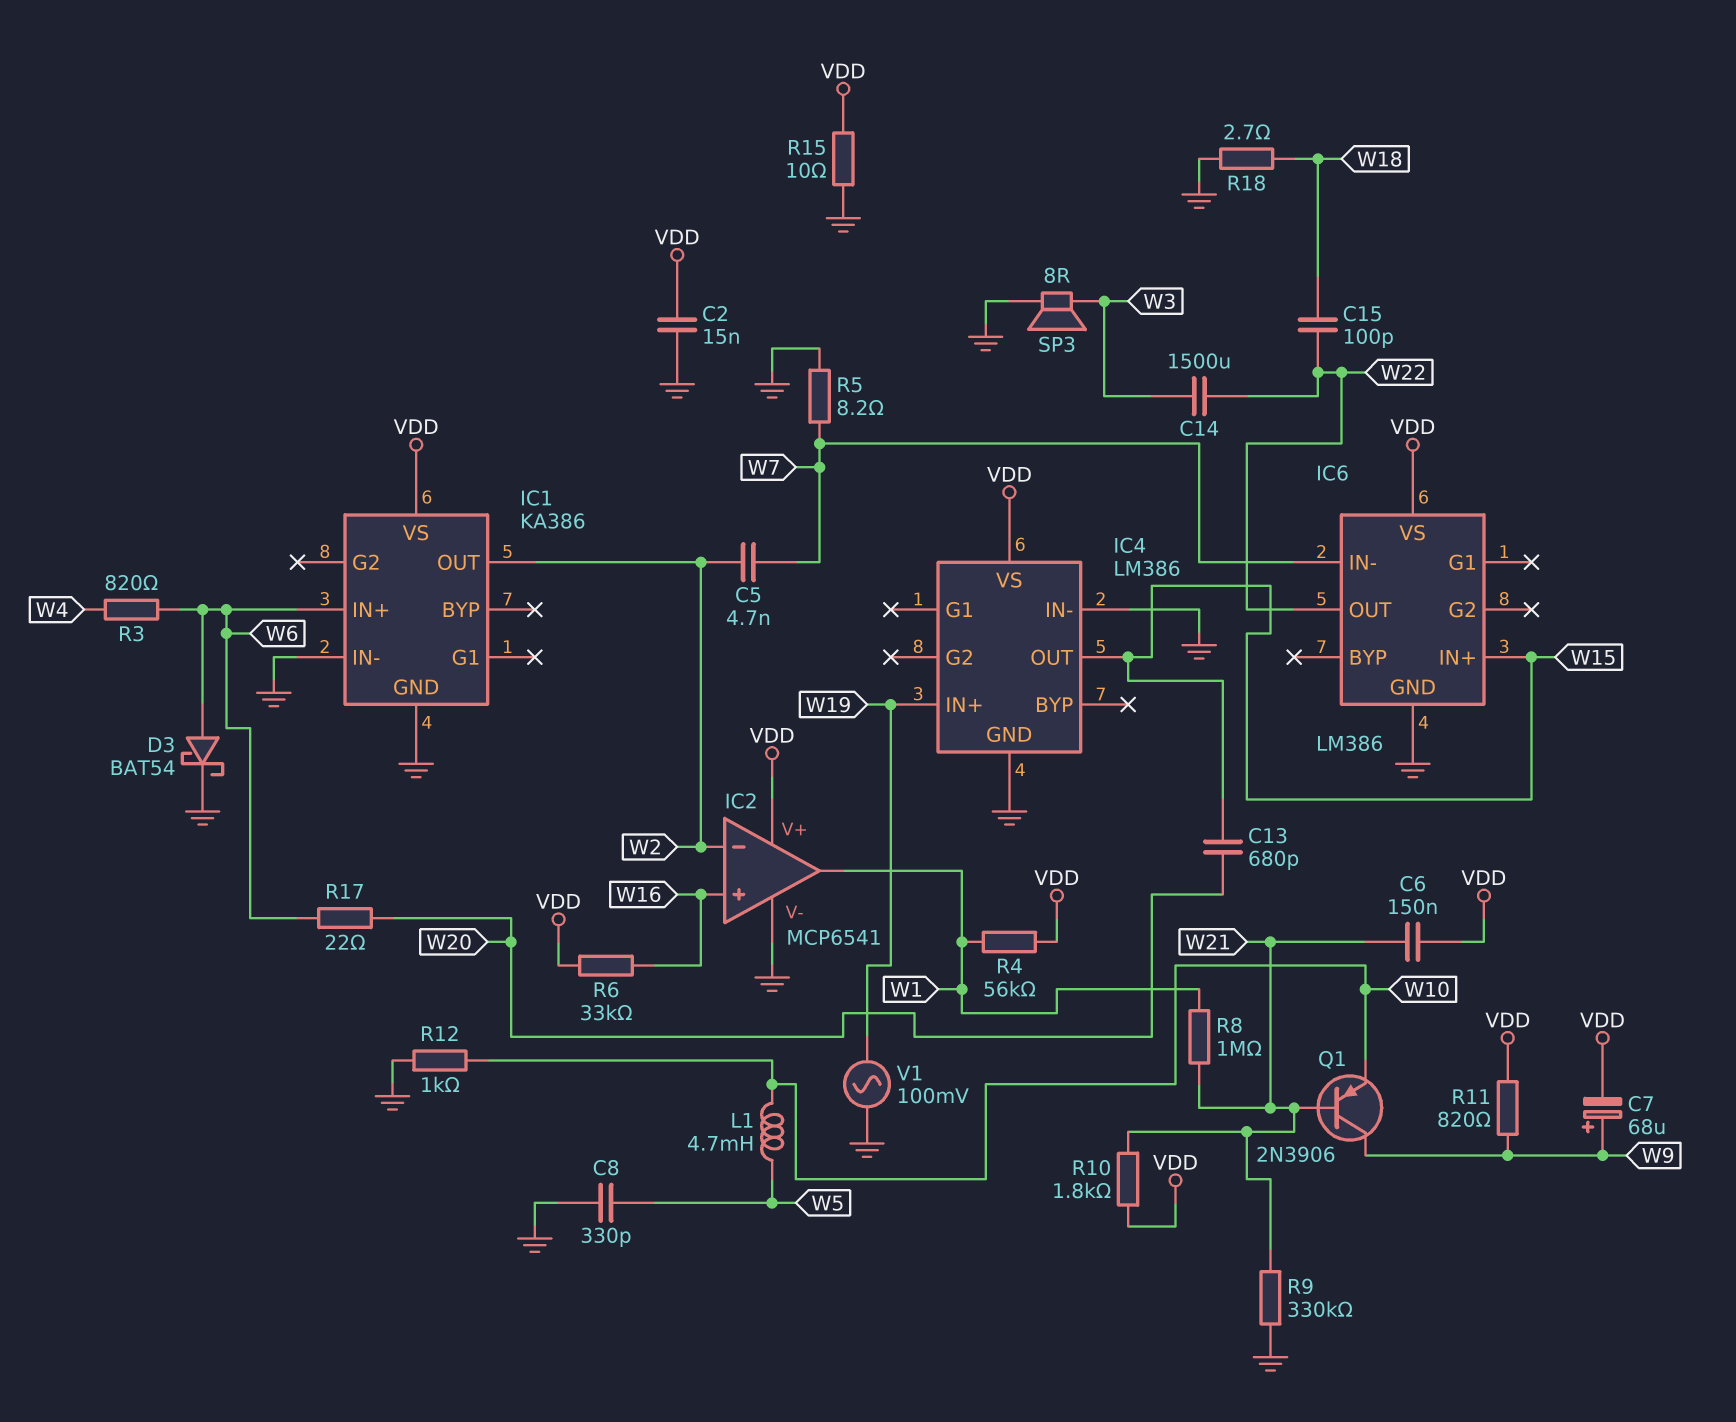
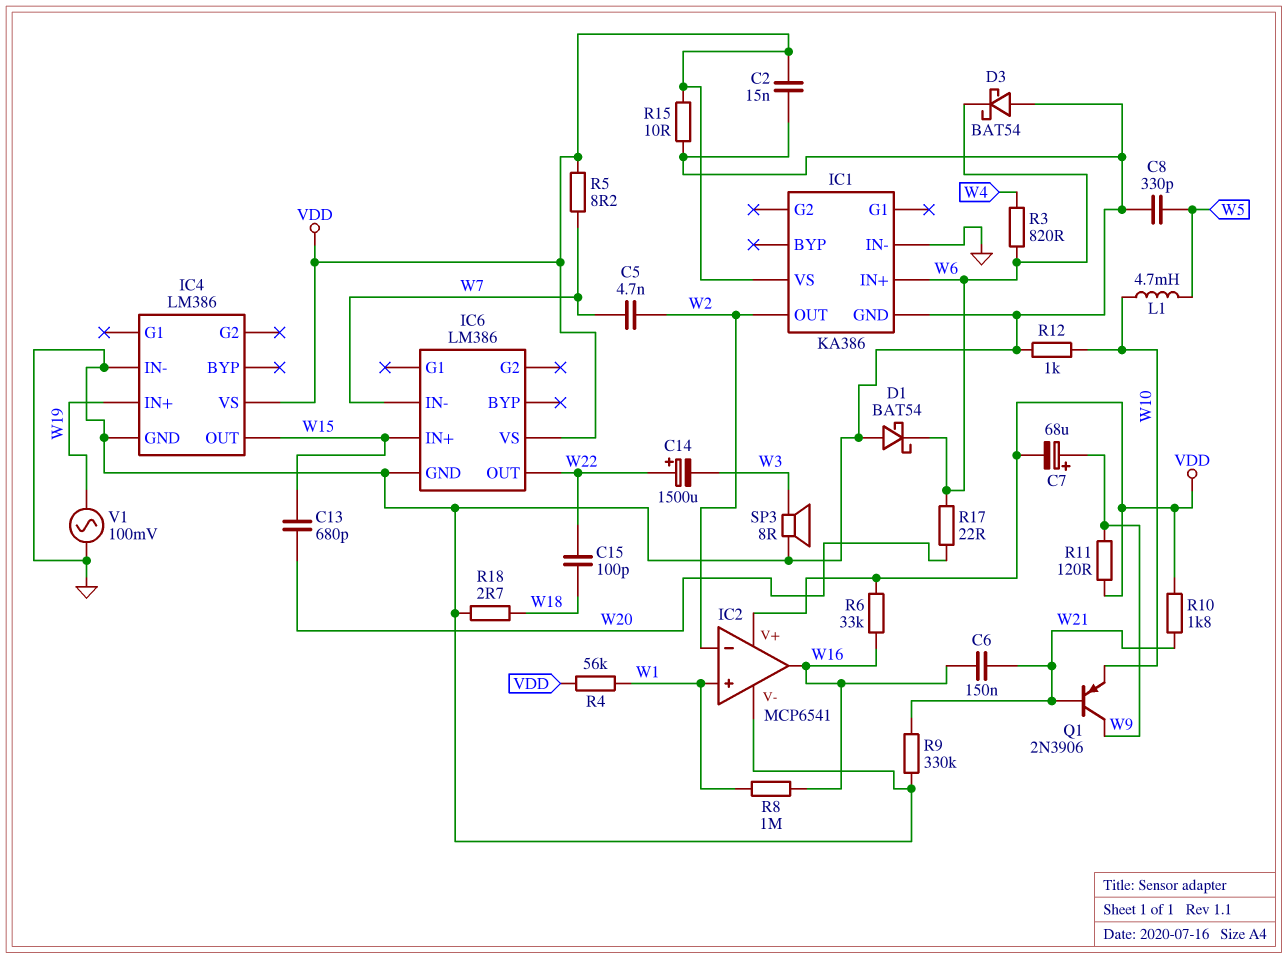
C6: 150nF (VDD, W21) -> 150nF (W16, W21)
C14: 1500uF (W3, W22) -> 1500uF (plus W22, minus W3)
D1: none -> schottky BAT54 (A GND, K W6)
D3: schottky BAT54 (A W6, K GND) -> schottky BAT54 (A GND, K W6)
IC2 pin in+: W16 -> W1
IC2 pin out: W1 -> W16
R5: 8.2 (GND, W7) -> 8.2 (VDD, W7)
R8: 1M (W1, W21) -> 1M (W1, W16)
R11: 820 (VDD, W9) -> 120 (VDD, W9)

